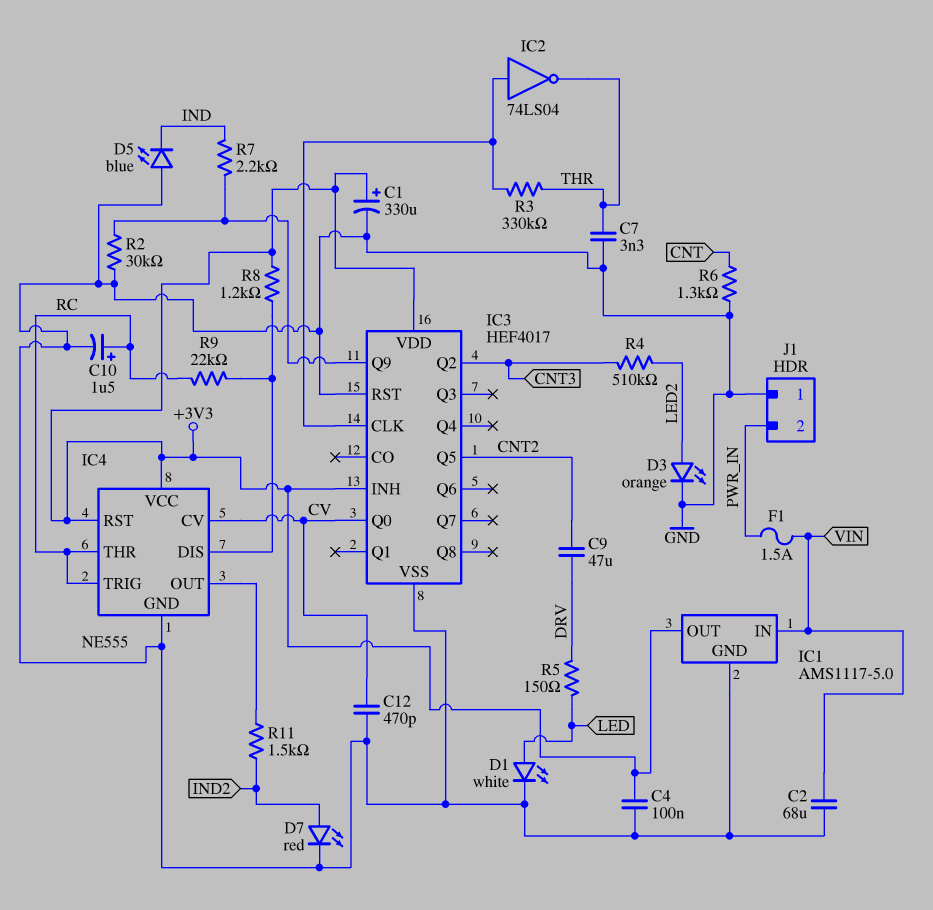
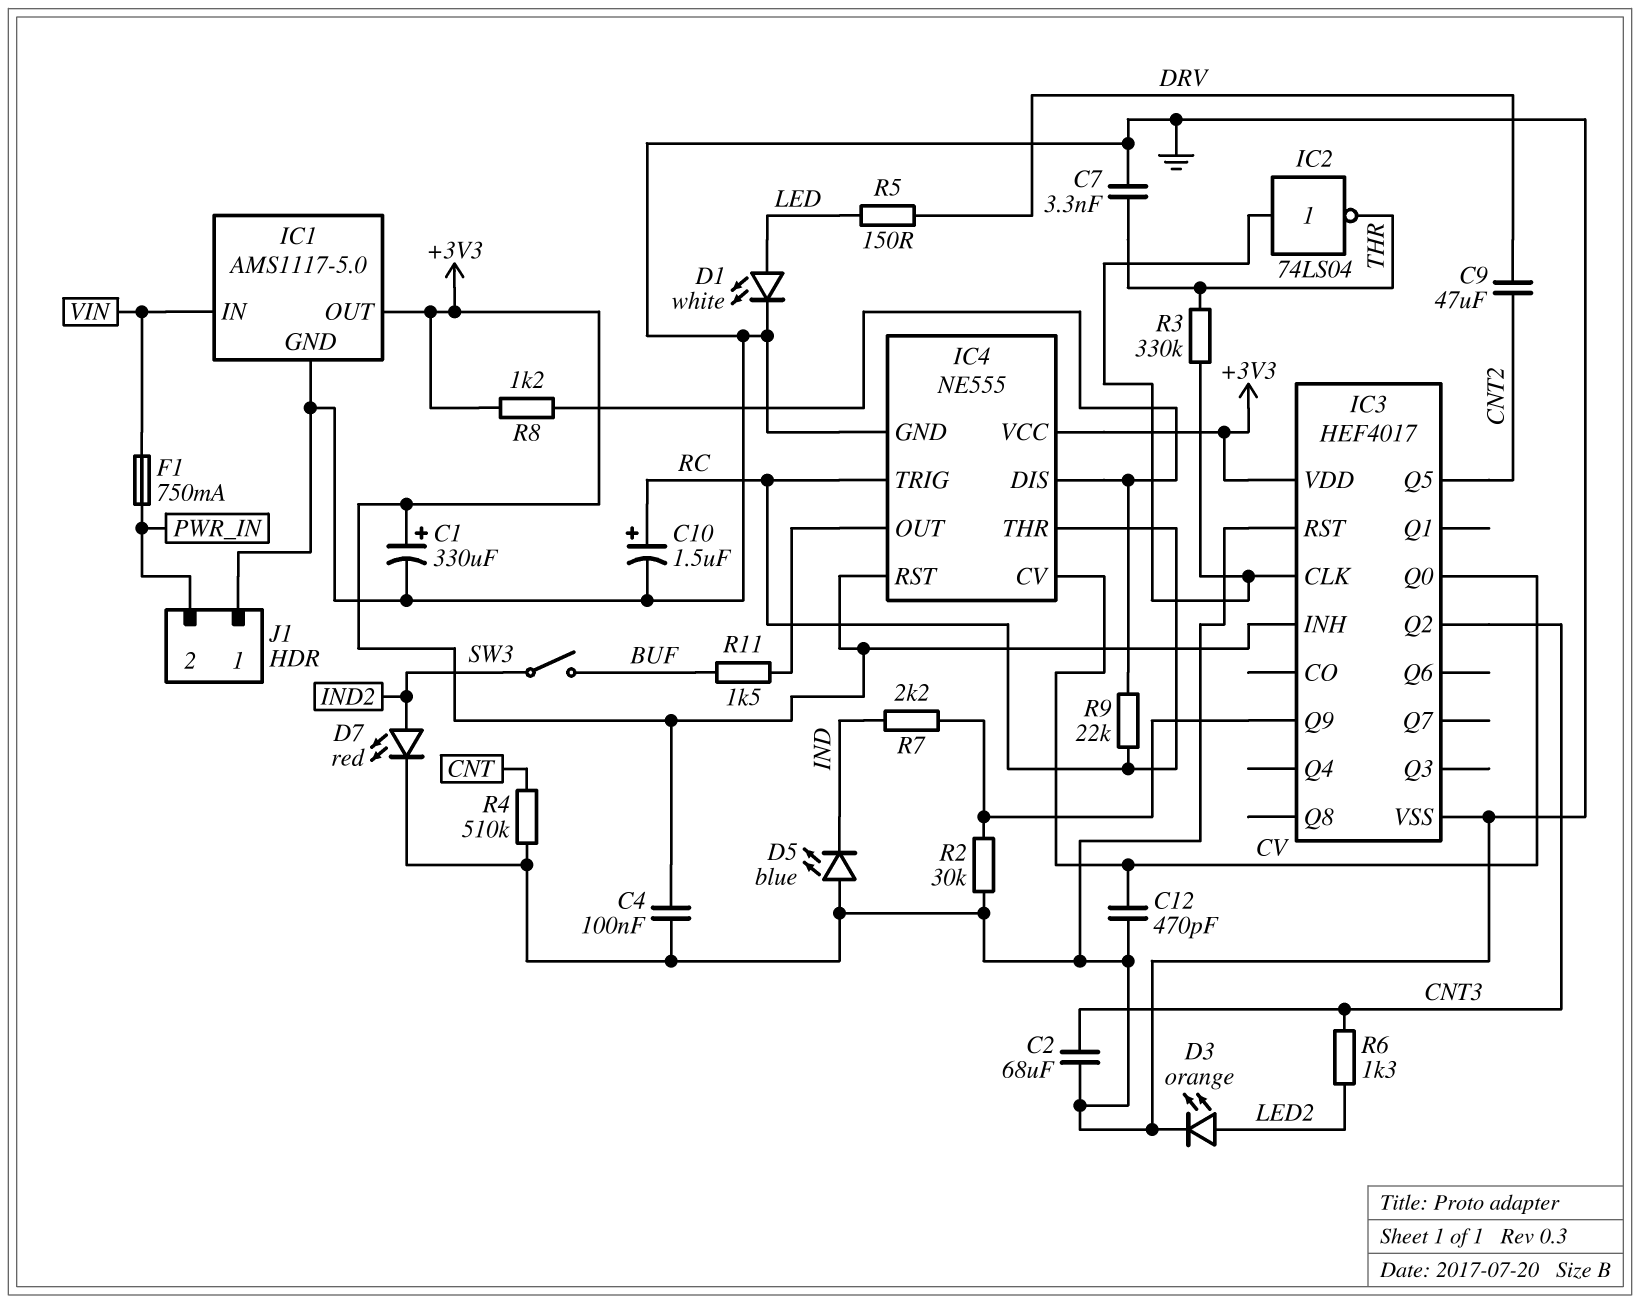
C2: 68uF (GND, VIN) -> 68uF (CNT3, GND)
F1: 1.5A (PWR_IN, VIN) -> 750mA (PWR_IN, VIN)
R4: 510k (CNT3, LED2) -> 510k (CNT, GND)
R6: 1.3k (CNT, GND) -> 1.3k (CNT3, LED2)
R11: 1.5k (IC4/OUT, IND2) -> 1.5k (BUF, IC4/OUT)
SW3: none -> switch (BUF, IND2)

